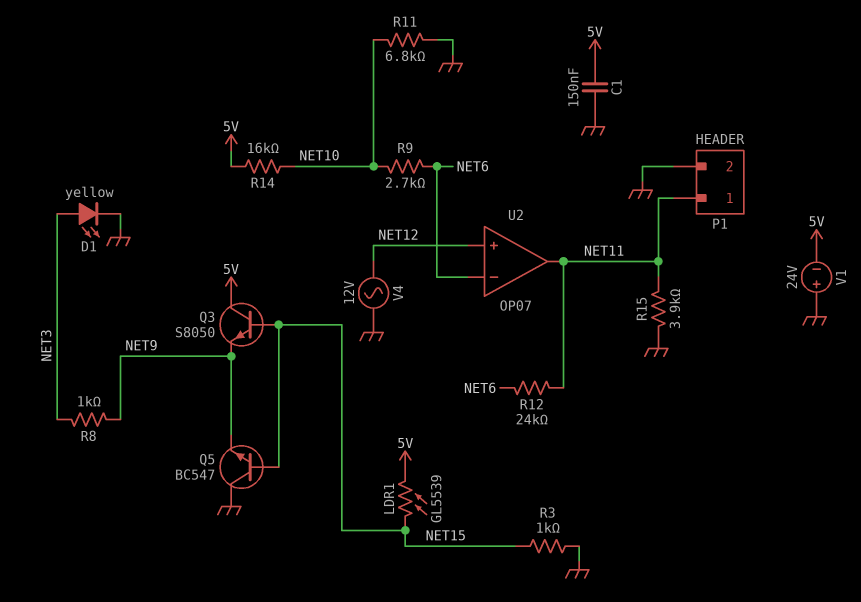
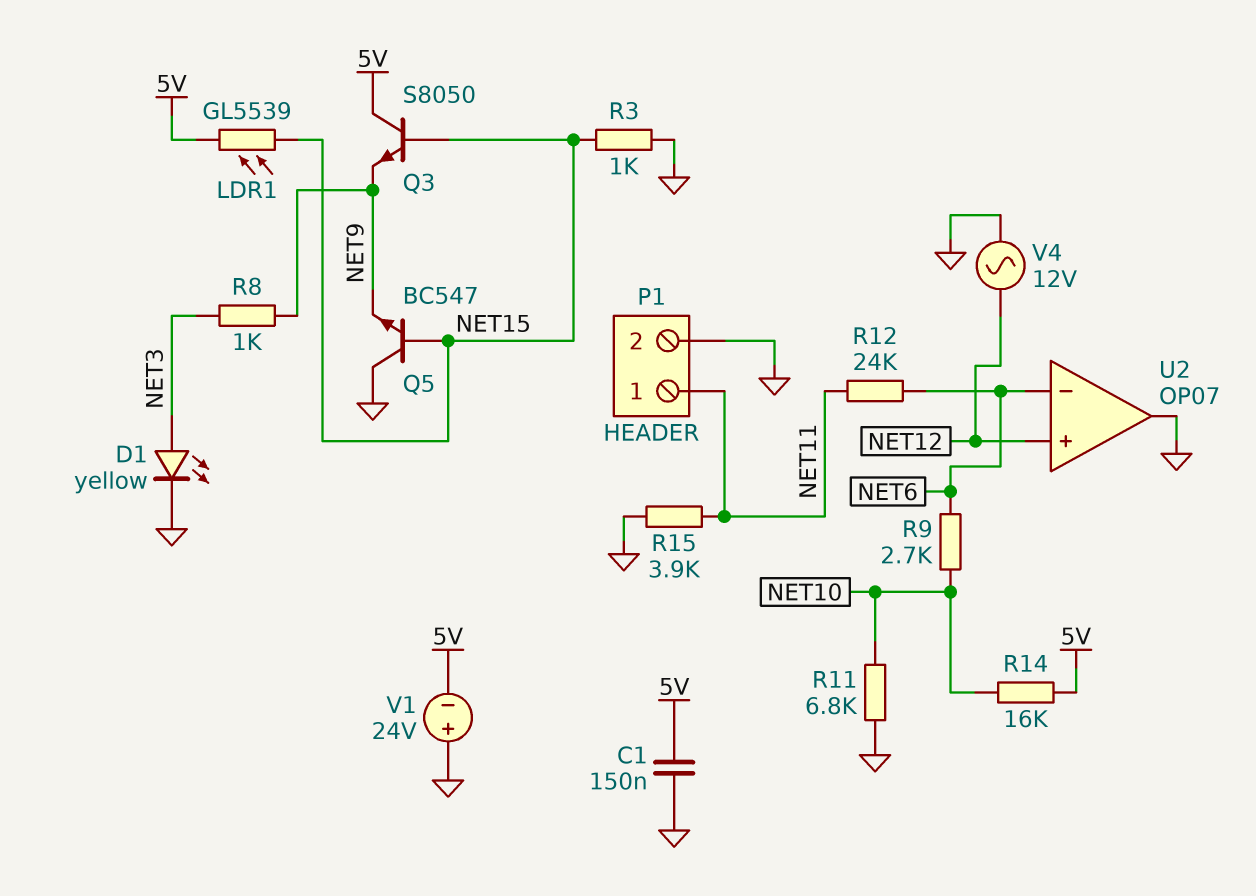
U2 pin out: NET11 -> GND

